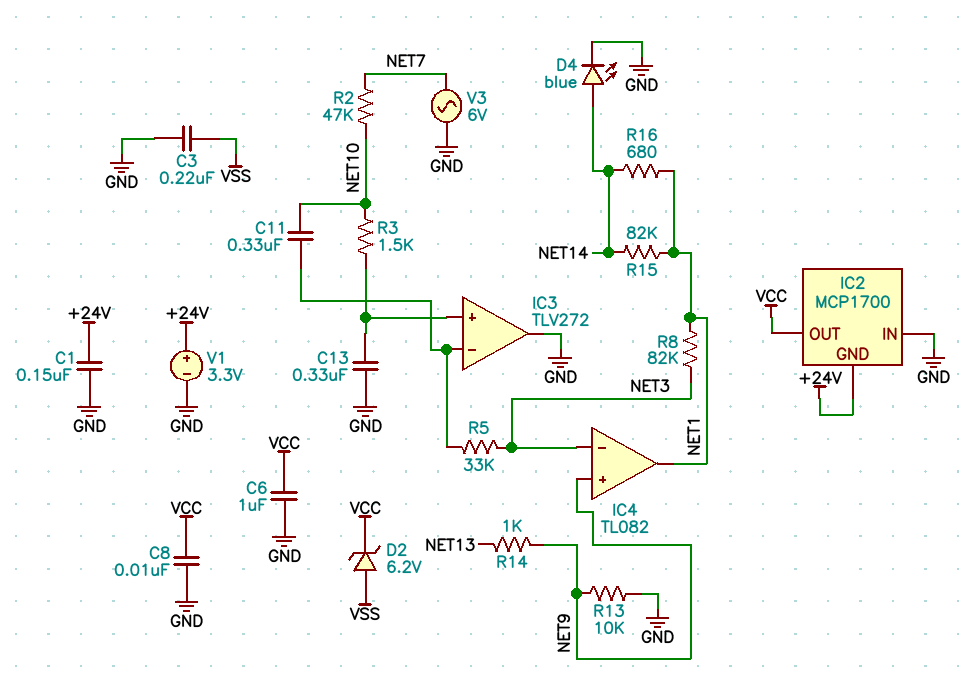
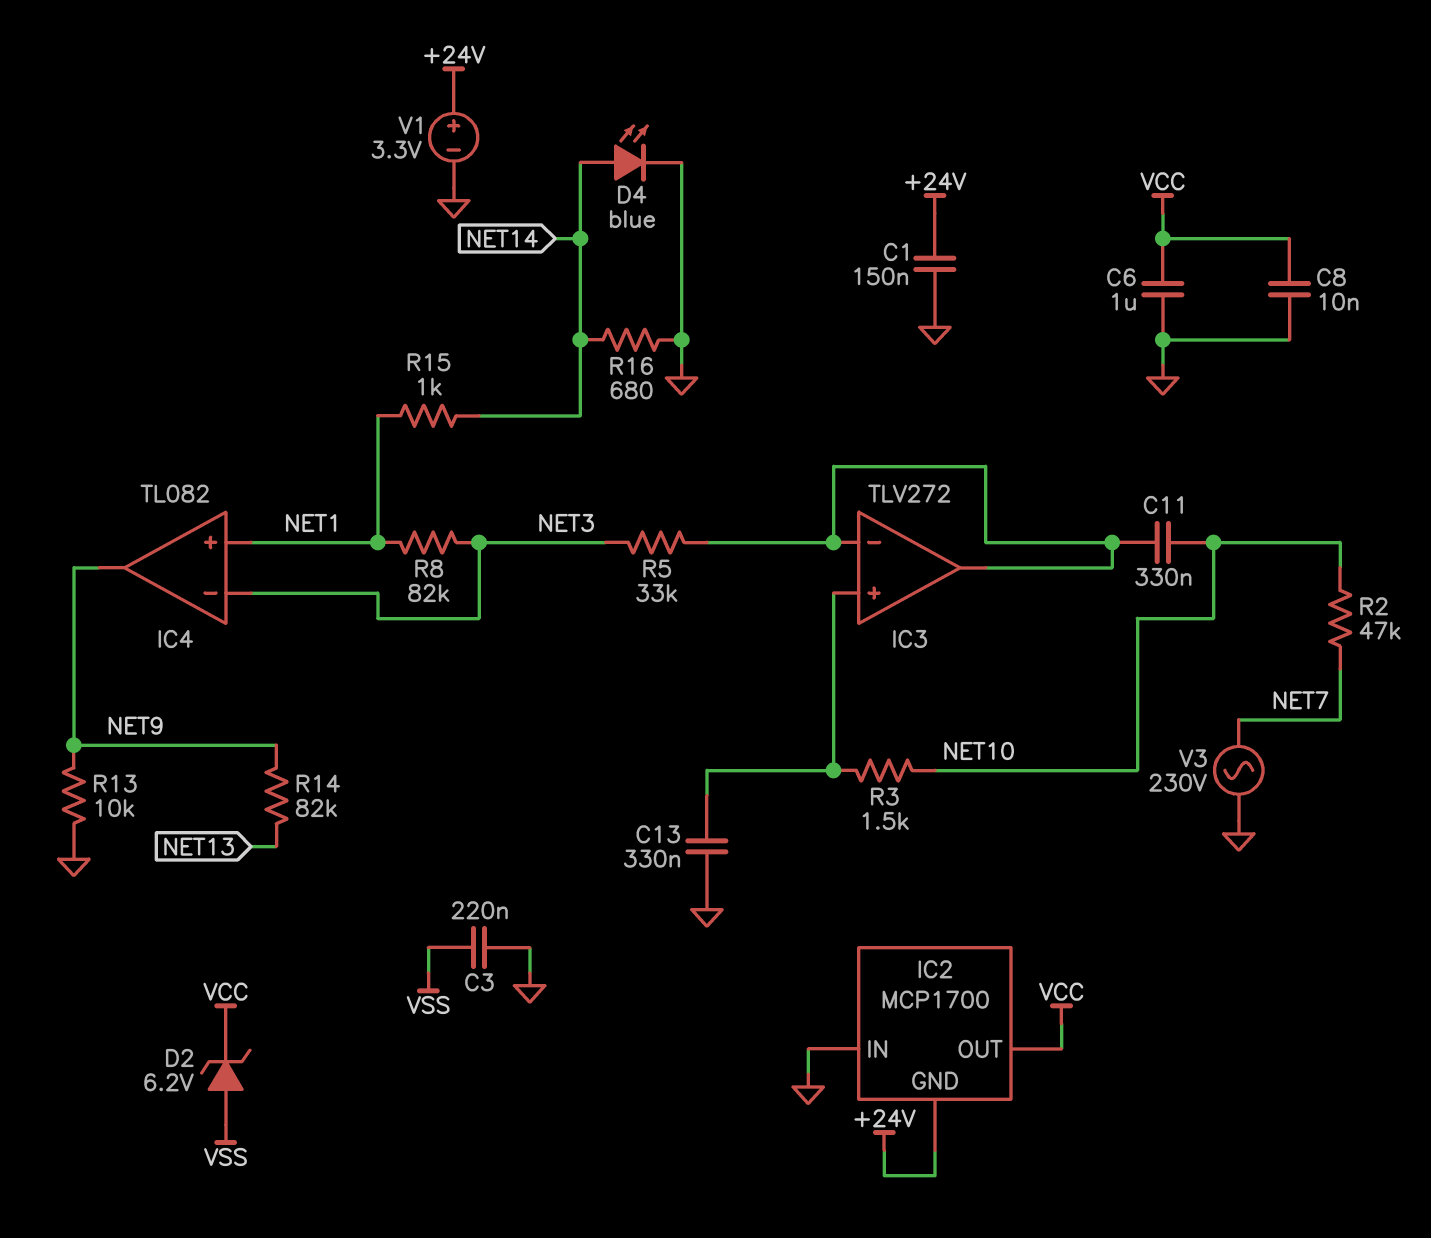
IC3 pin out: GND -> IC3/in-
IC4 pin in+: NET9 -> NET1
IC4 pin out: NET1 -> NET9
R14: 1k (NET9, NET13) -> 82k (NET9, NET13)
R15: 82k (NET1, NET14) -> 1k (NET1, NET14)
R16: 680 (NET1, NET14) -> 680 (GND, NET14)
V3: AC 6V (GND, NET7) -> AC 230V (GND, NET7)

